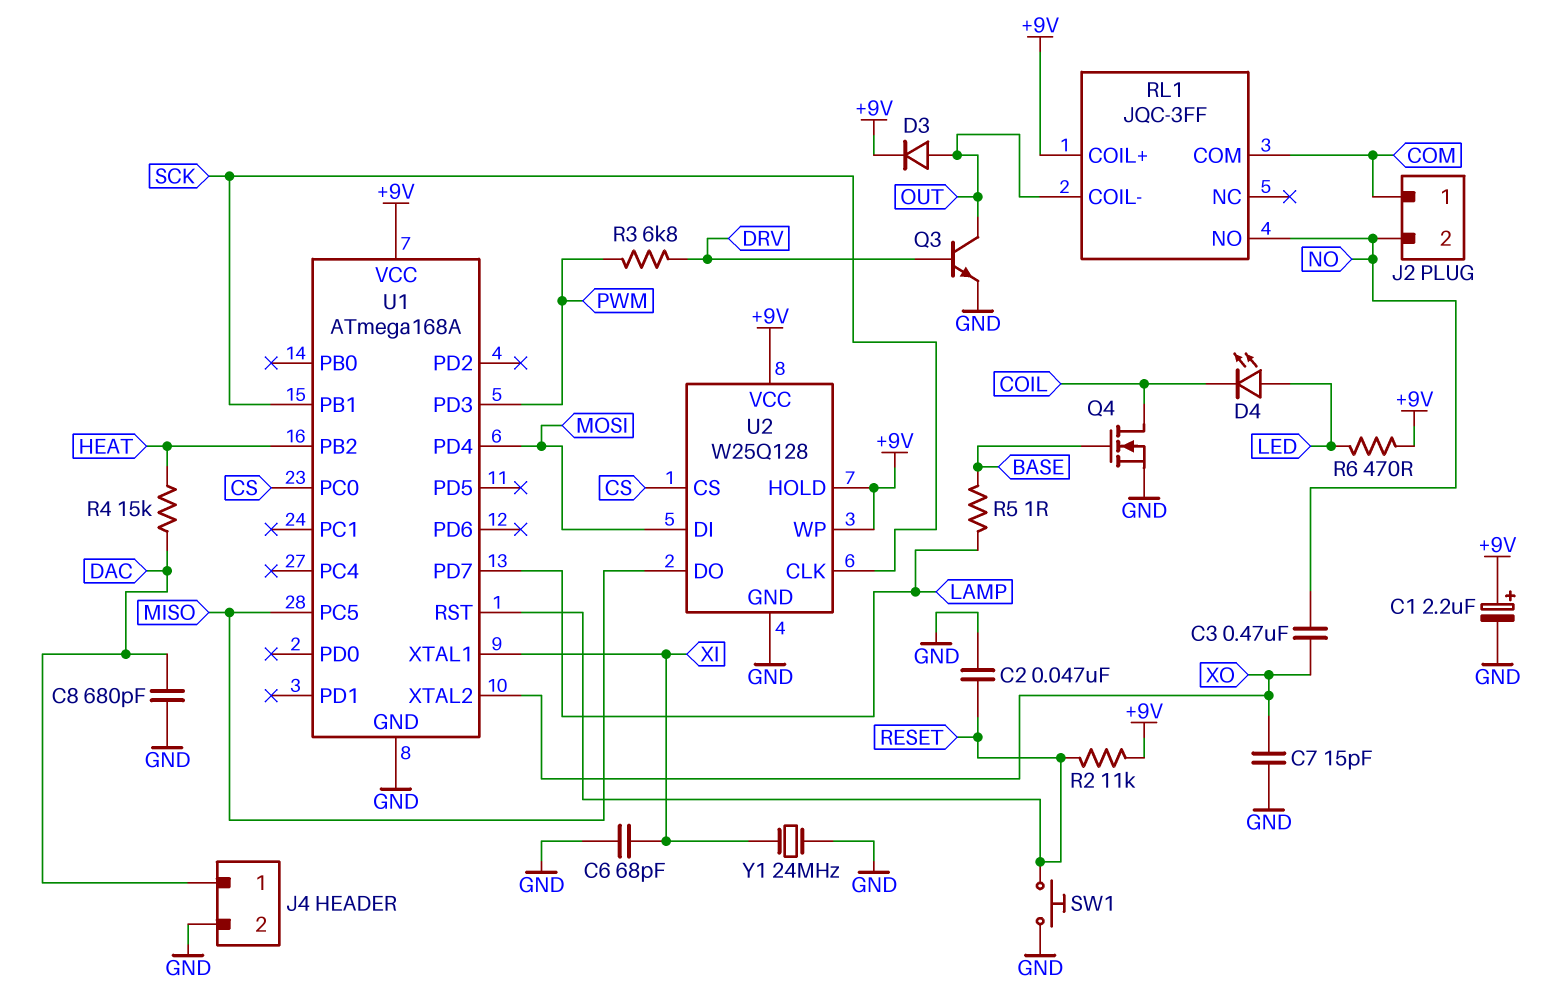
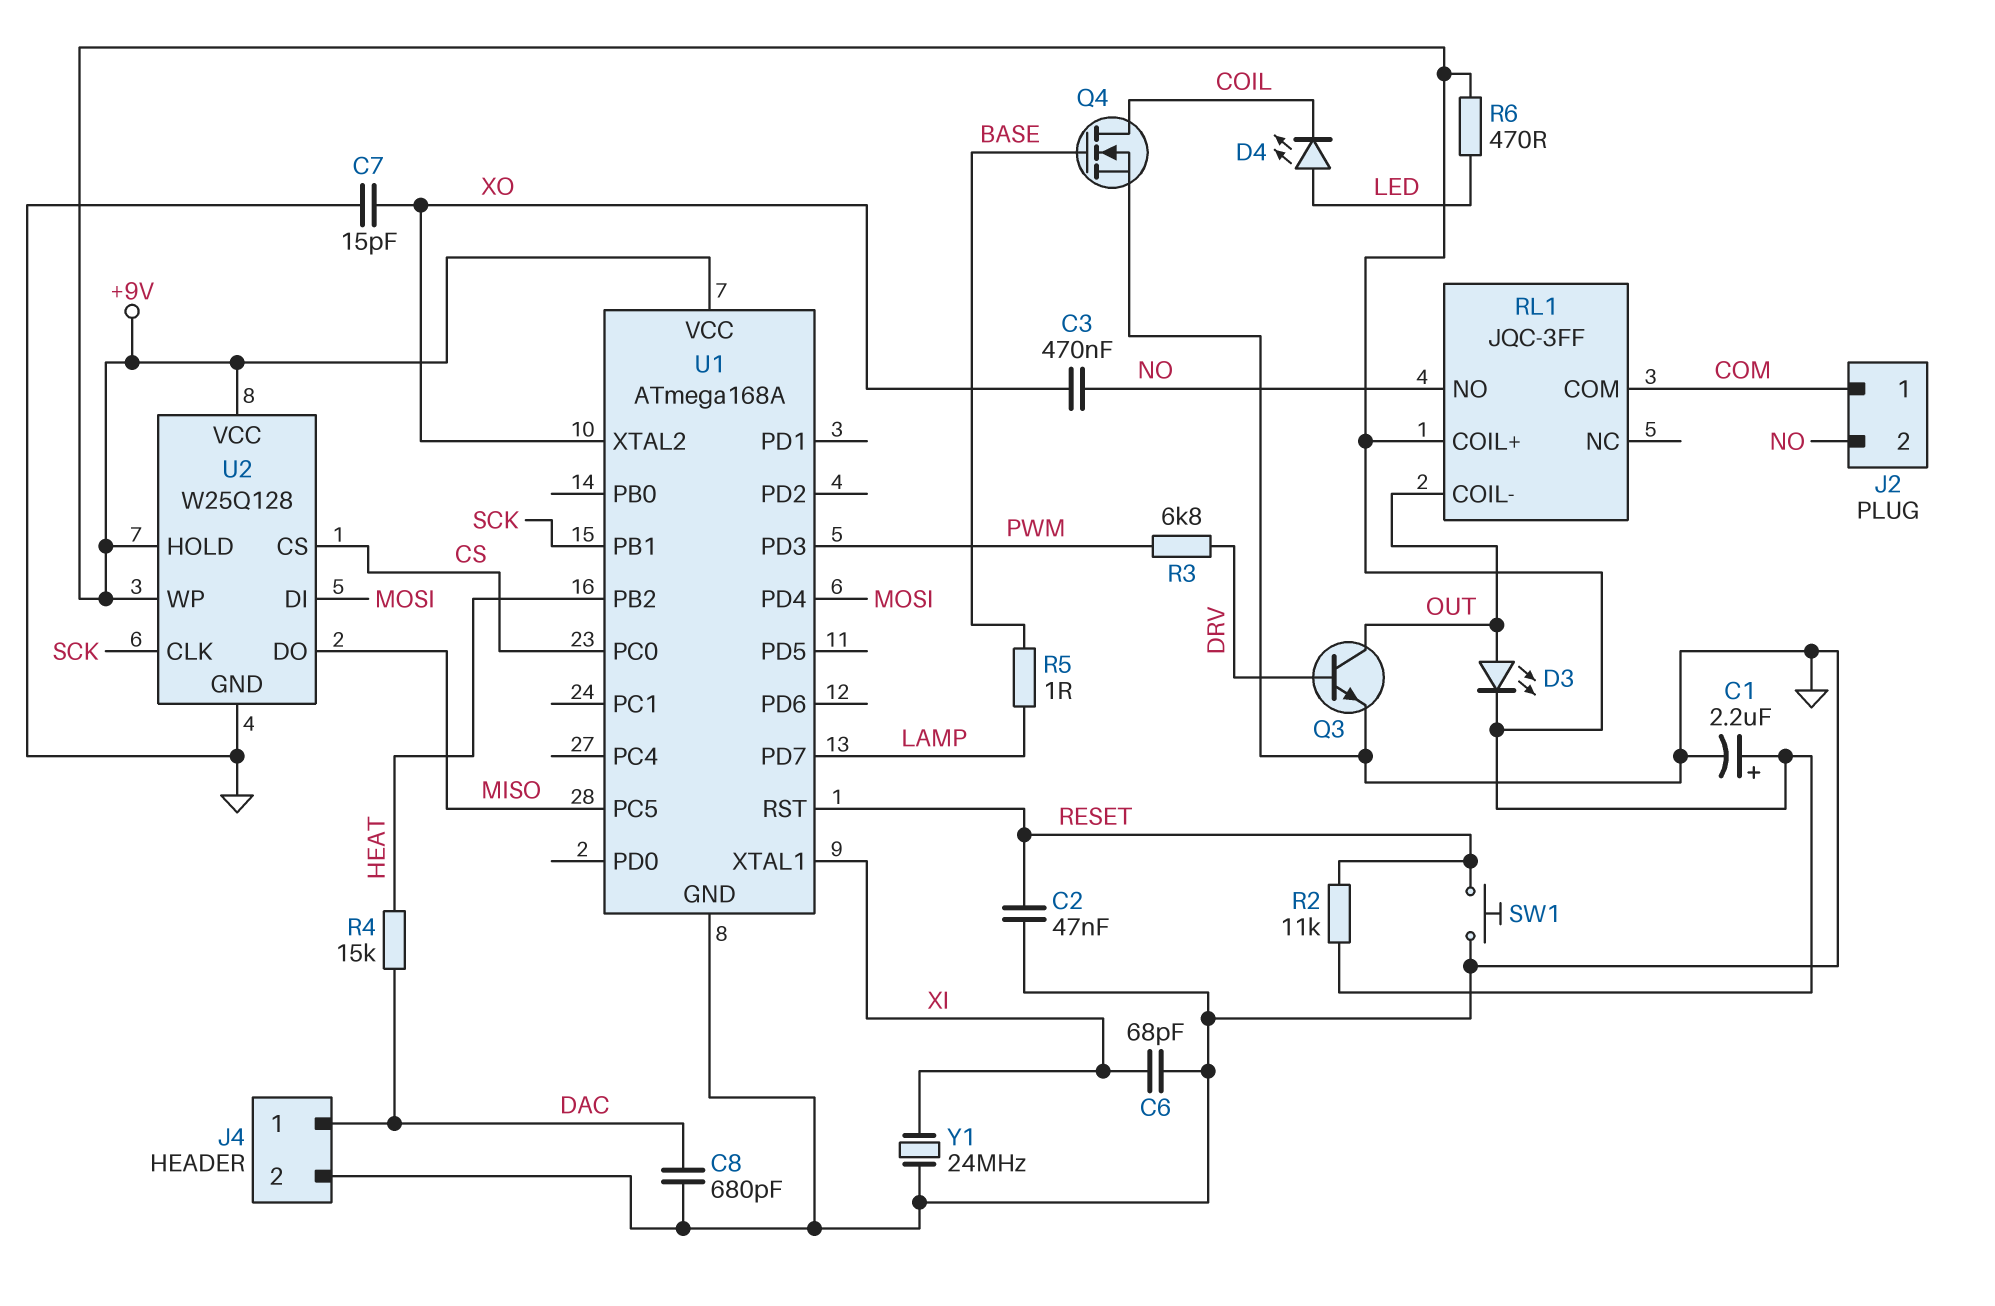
D3: diode (A OUT, K +9V) -> LED (A OUT, K +9V)

